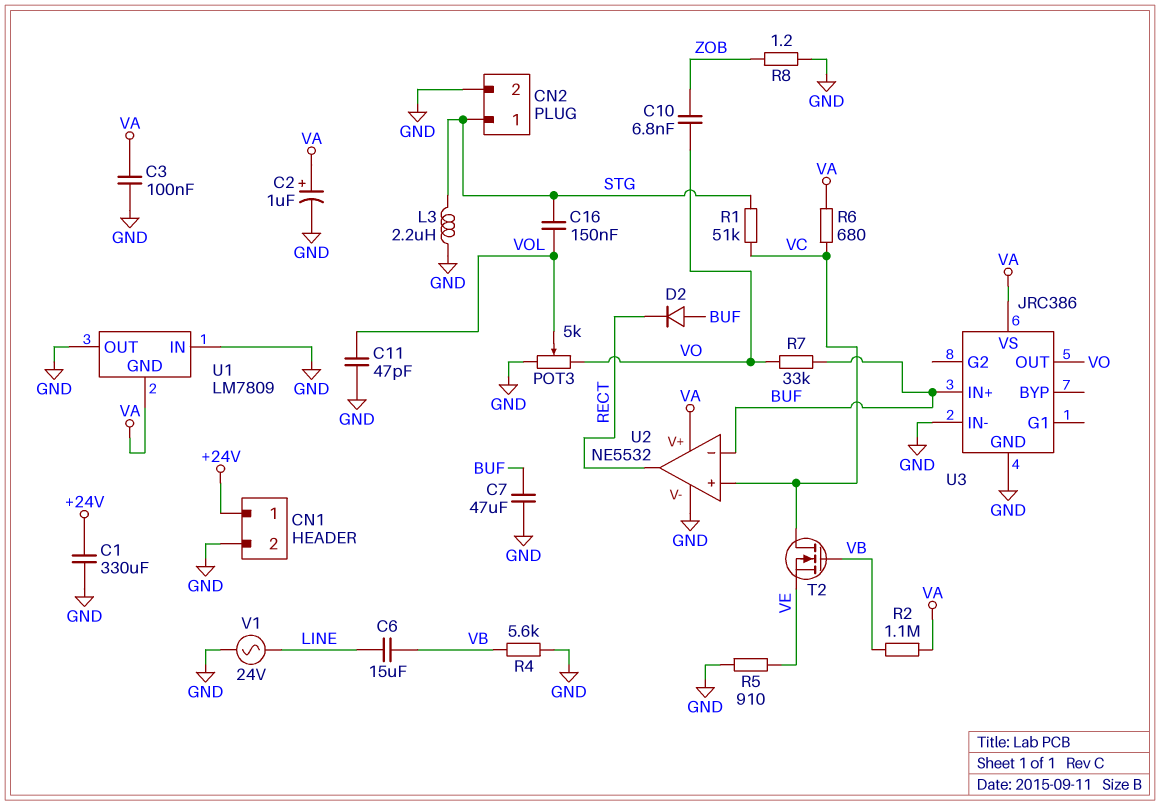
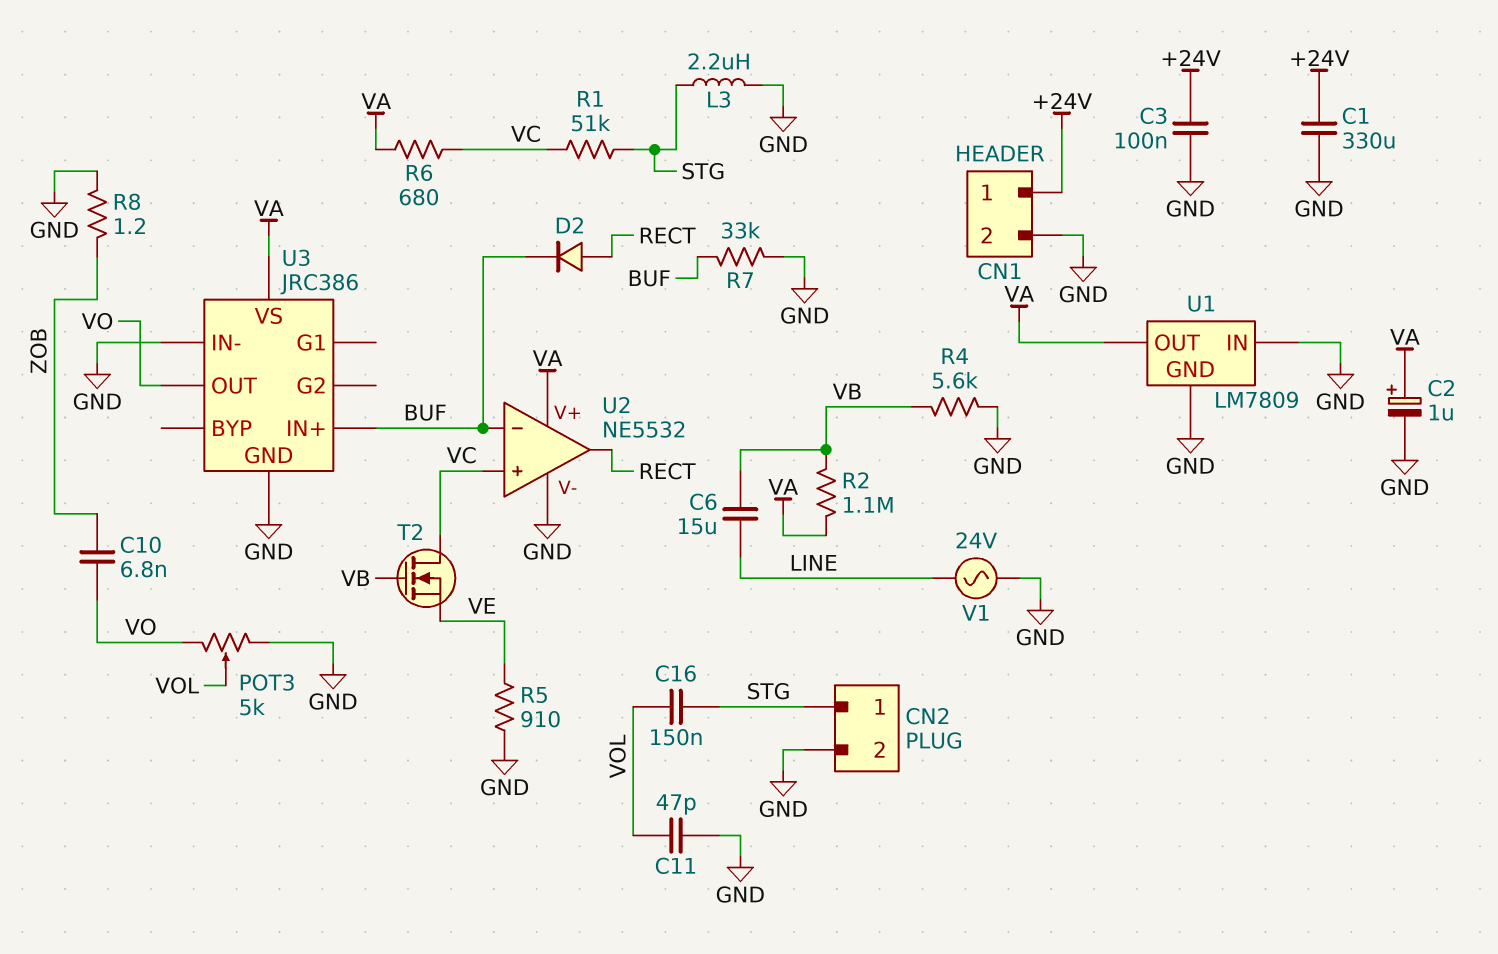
C3: 100nF (GND, VA) -> 100nF (+24V, GND)
C7: 47uF (BUF, GND) -> none
D2: diode (A BUF, K RECT) -> diode (A RECT, K BUF)
R7: 33k (BUF, VO) -> 33k (BUF, GND)
U1 pin GND: VA -> GND
U1 pin OUT: GND -> VA

